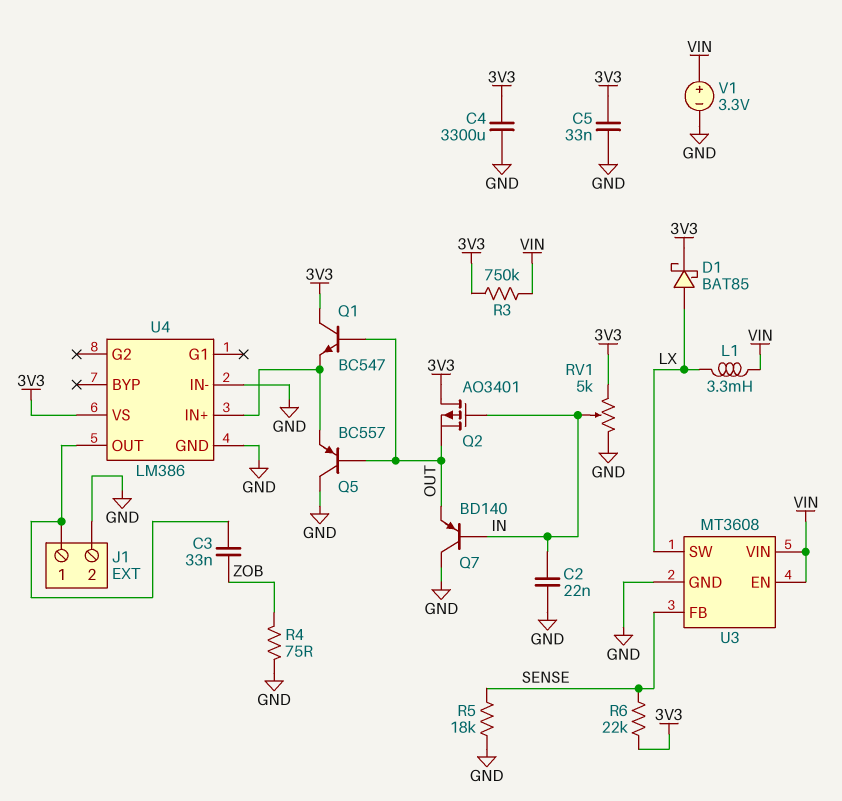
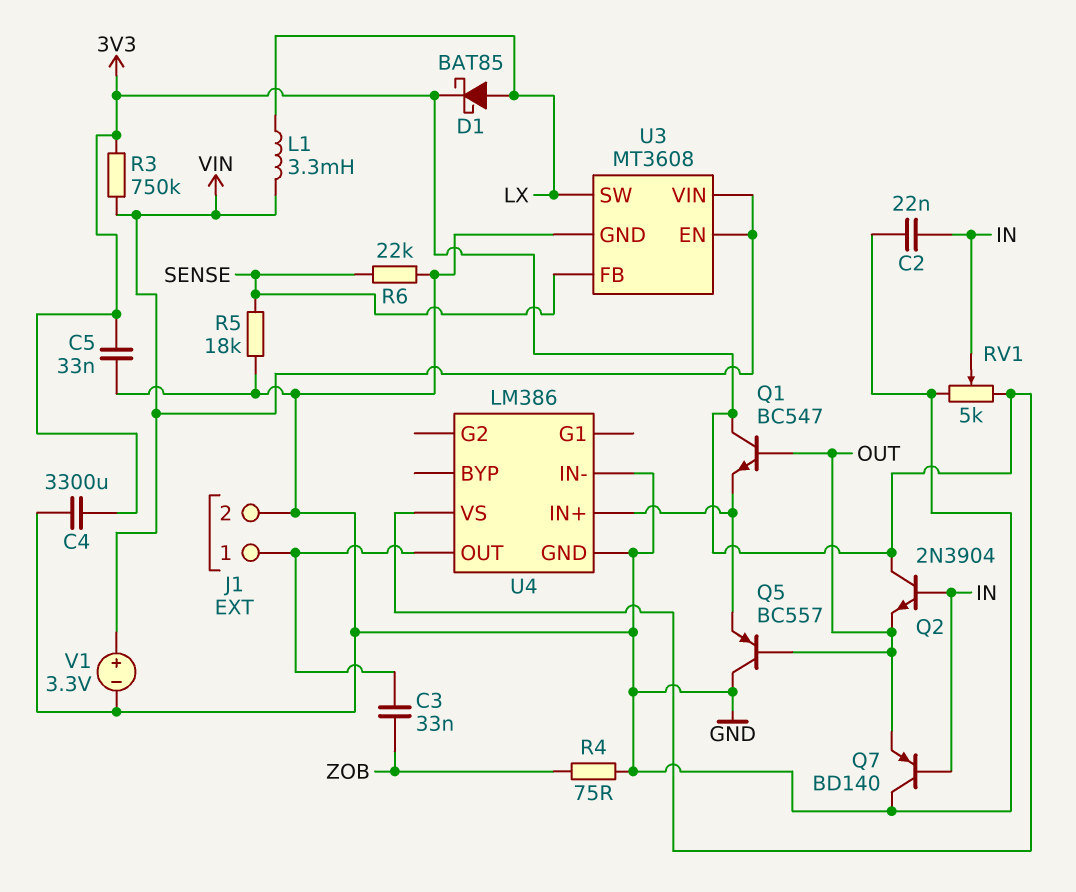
Q2: PMOS AO3401 (G IN, D 3V3, S OUT) -> NPN 2N3904 (B IN, C 3V3, E OUT)
R6: 22k (3V3, SENSE) -> 22k (GND, SENSE)

